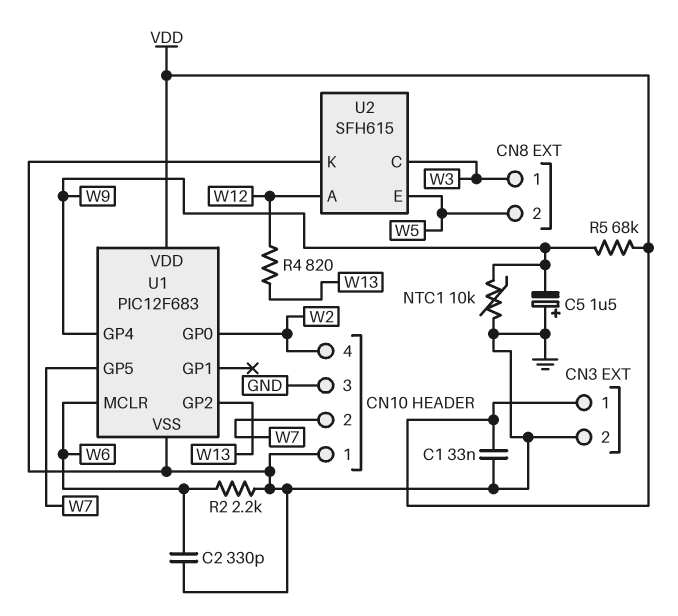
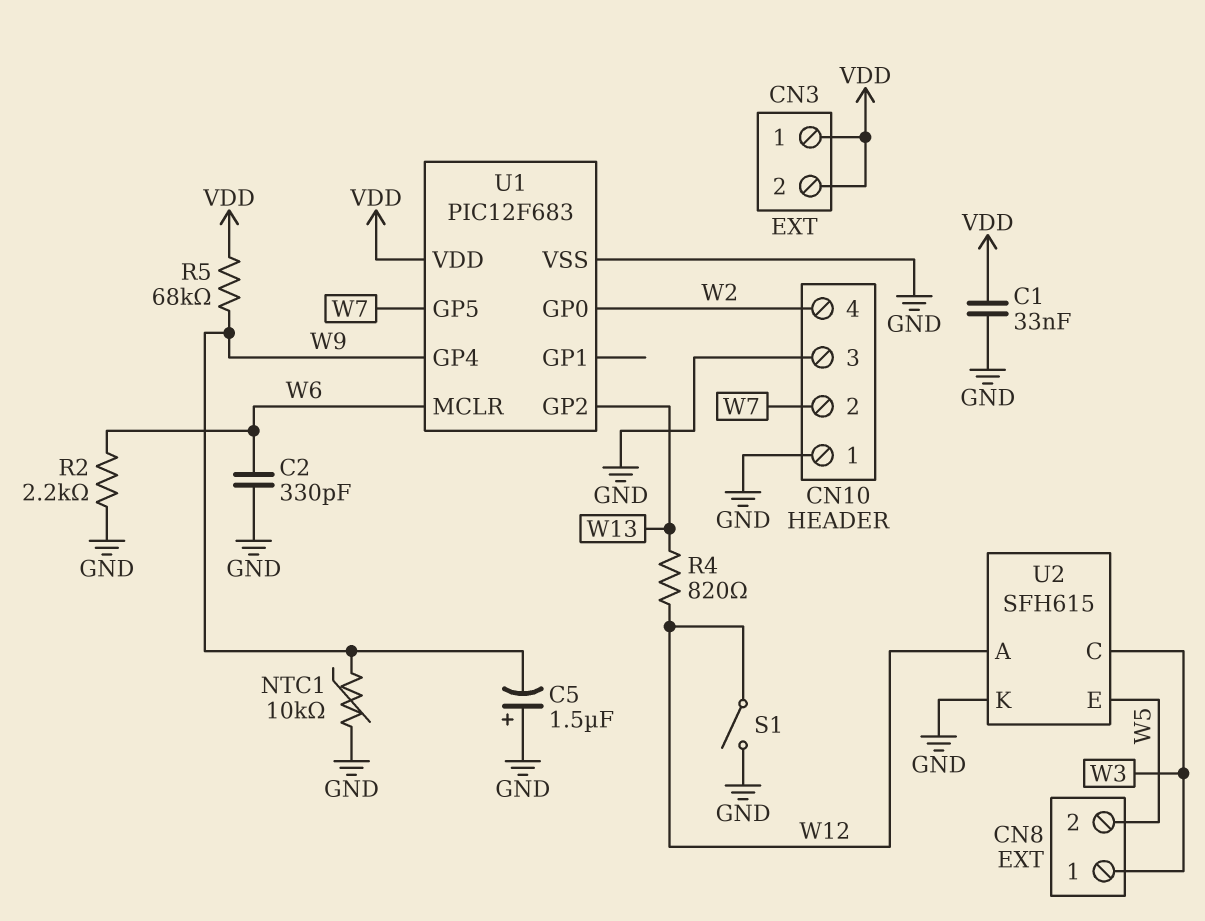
CN3 pin 2: GND -> VDD
S1: none -> switch (GND, W12)

